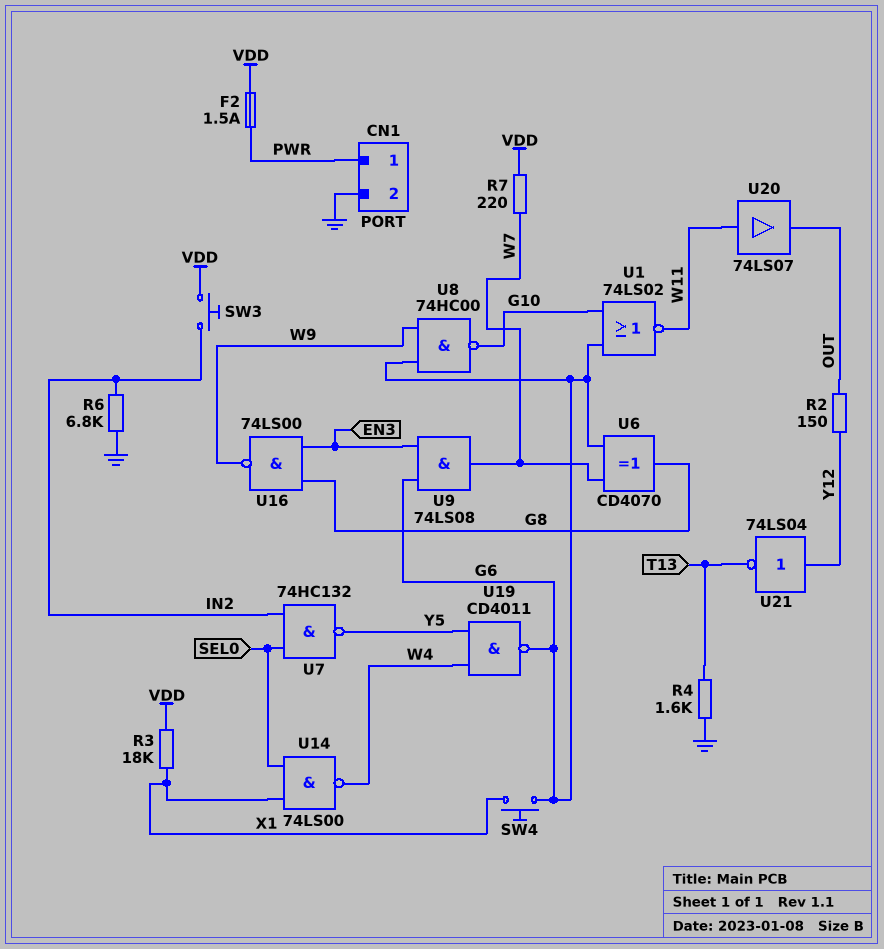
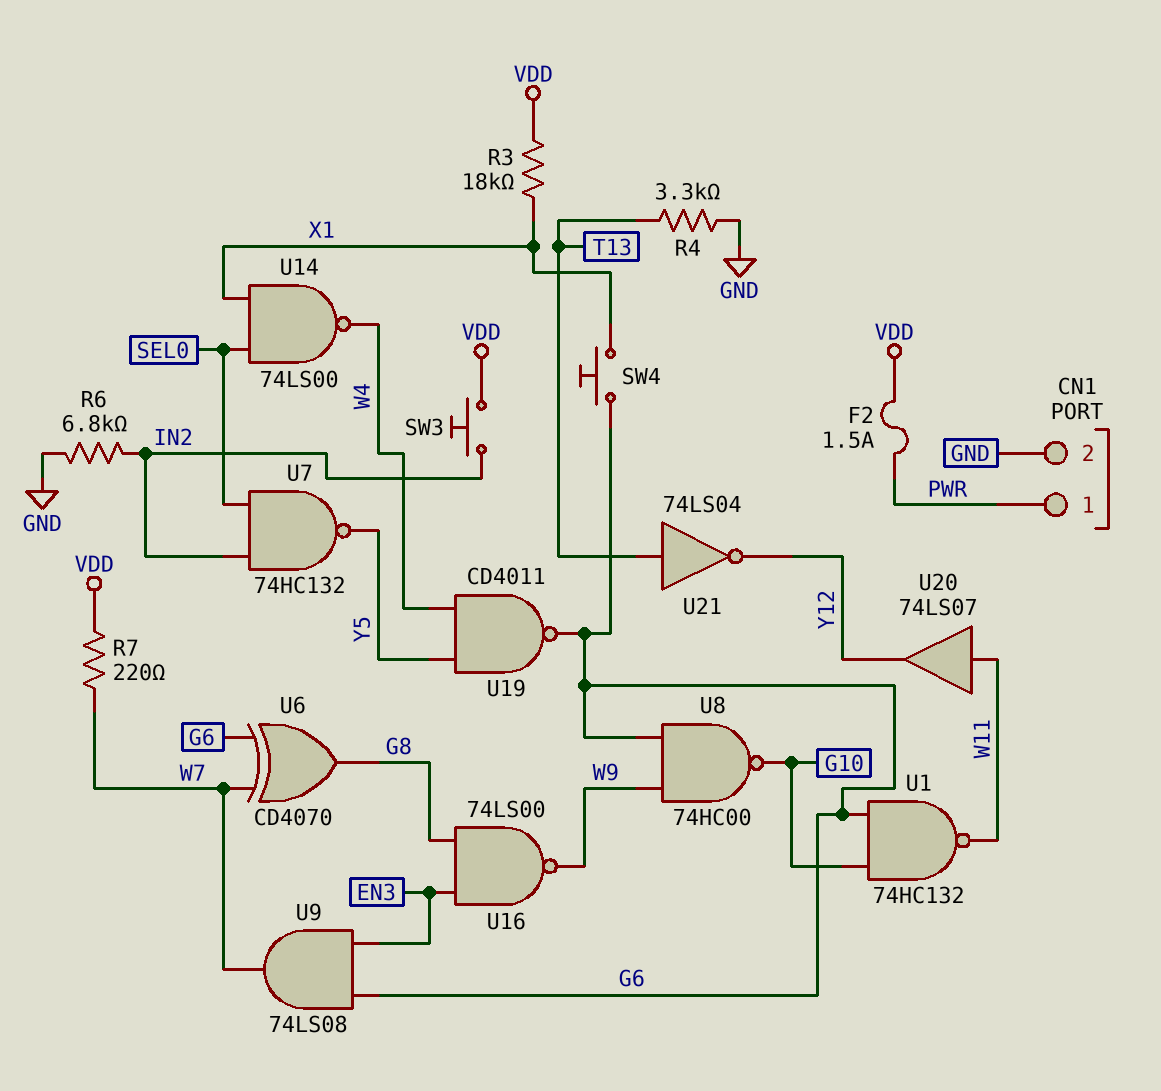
R2: 150 (OUT, Y12) -> none
R4: 1.6k (GND, T13) -> 3.3k (GND, T13)
U1: NOR 74LS02 (in G6, in G10, out W11) -> NAND 74HC132 (in G6, in G10, out W11)
U20: buffer 74LS07 (in W11, out OUT) -> buffer 74LS07 (in W11, out Y12)
U21: NOT 74LS04 (in Y12, out T13) -> NOT 74LS04 (in T13, out Y12)

